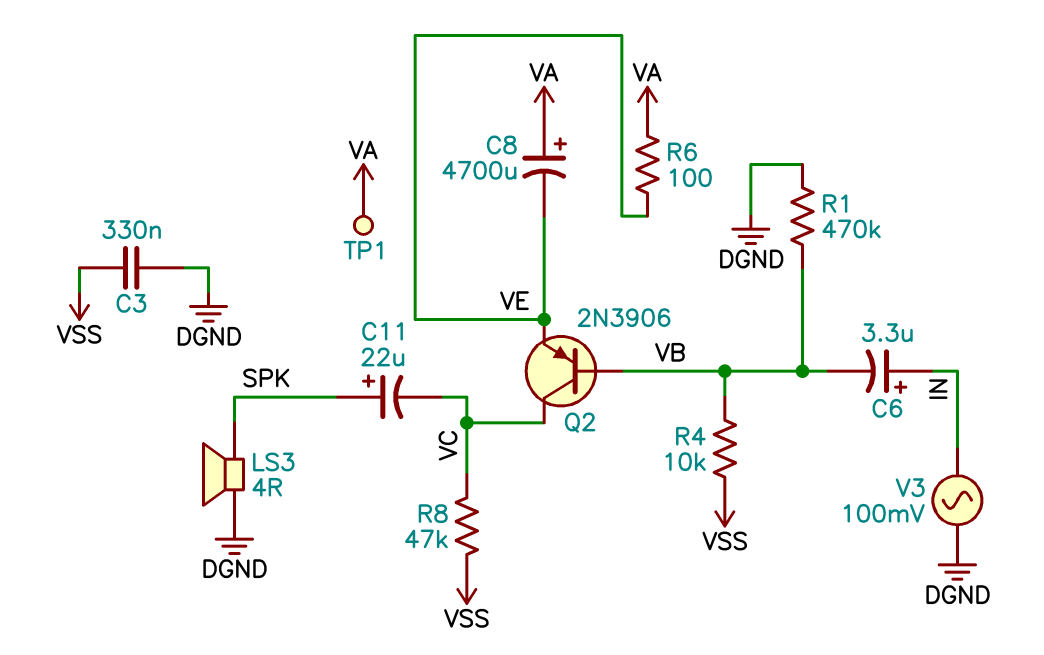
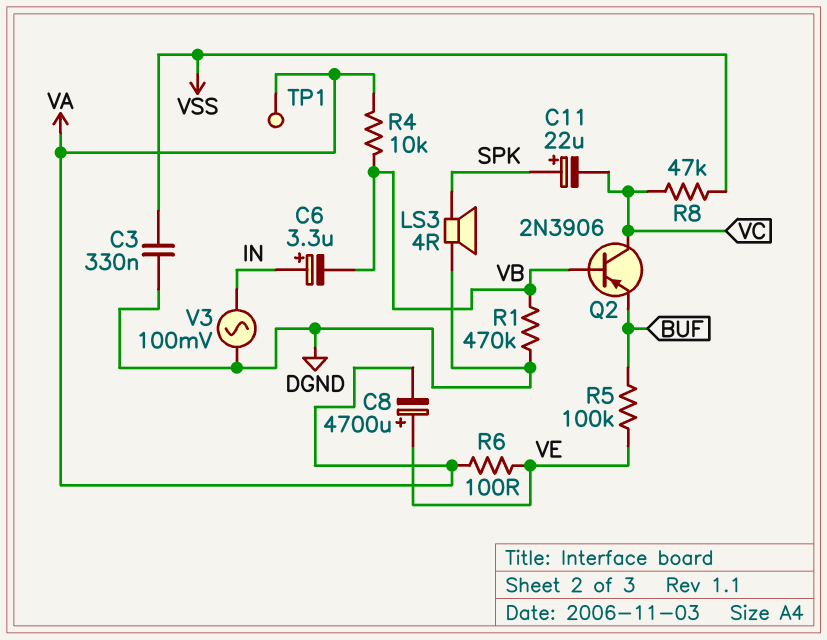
C8: 4700uF (plus VA, minus VE) -> 4700uF (plus VE, minus VA)
Q2: PNP 2N3906 (B VB, C VC, E VE) -> PNP 2N3906 (B VB, C VC, E BUF)
R4: 10k (VB, VSS) -> 10k (VA, VB)
R5: none -> 100k (BUF, VE)

